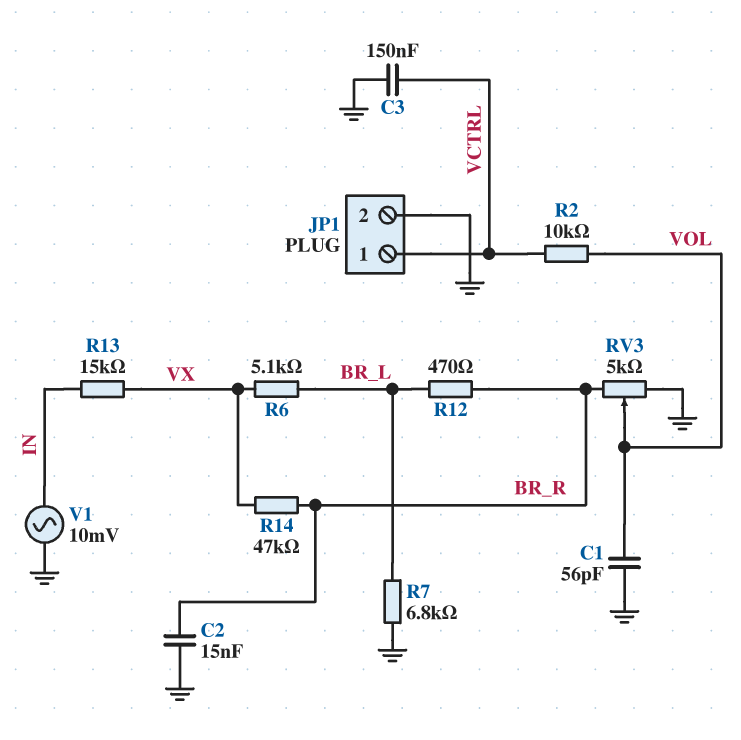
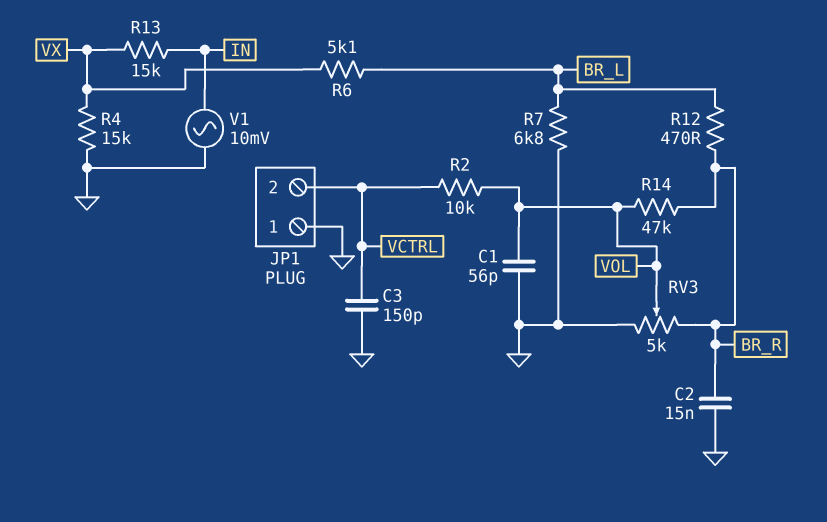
C3: 150nF (GND, VCTRL) -> 150pF (GND, VCTRL)
JP1 pin 1: VCTRL -> GND
JP1 pin 2: GND -> VCTRL
R4: none -> 15k (GND, VX)
R14: 47k (BR_R, VX) -> 47k (BR_R, VOL)

